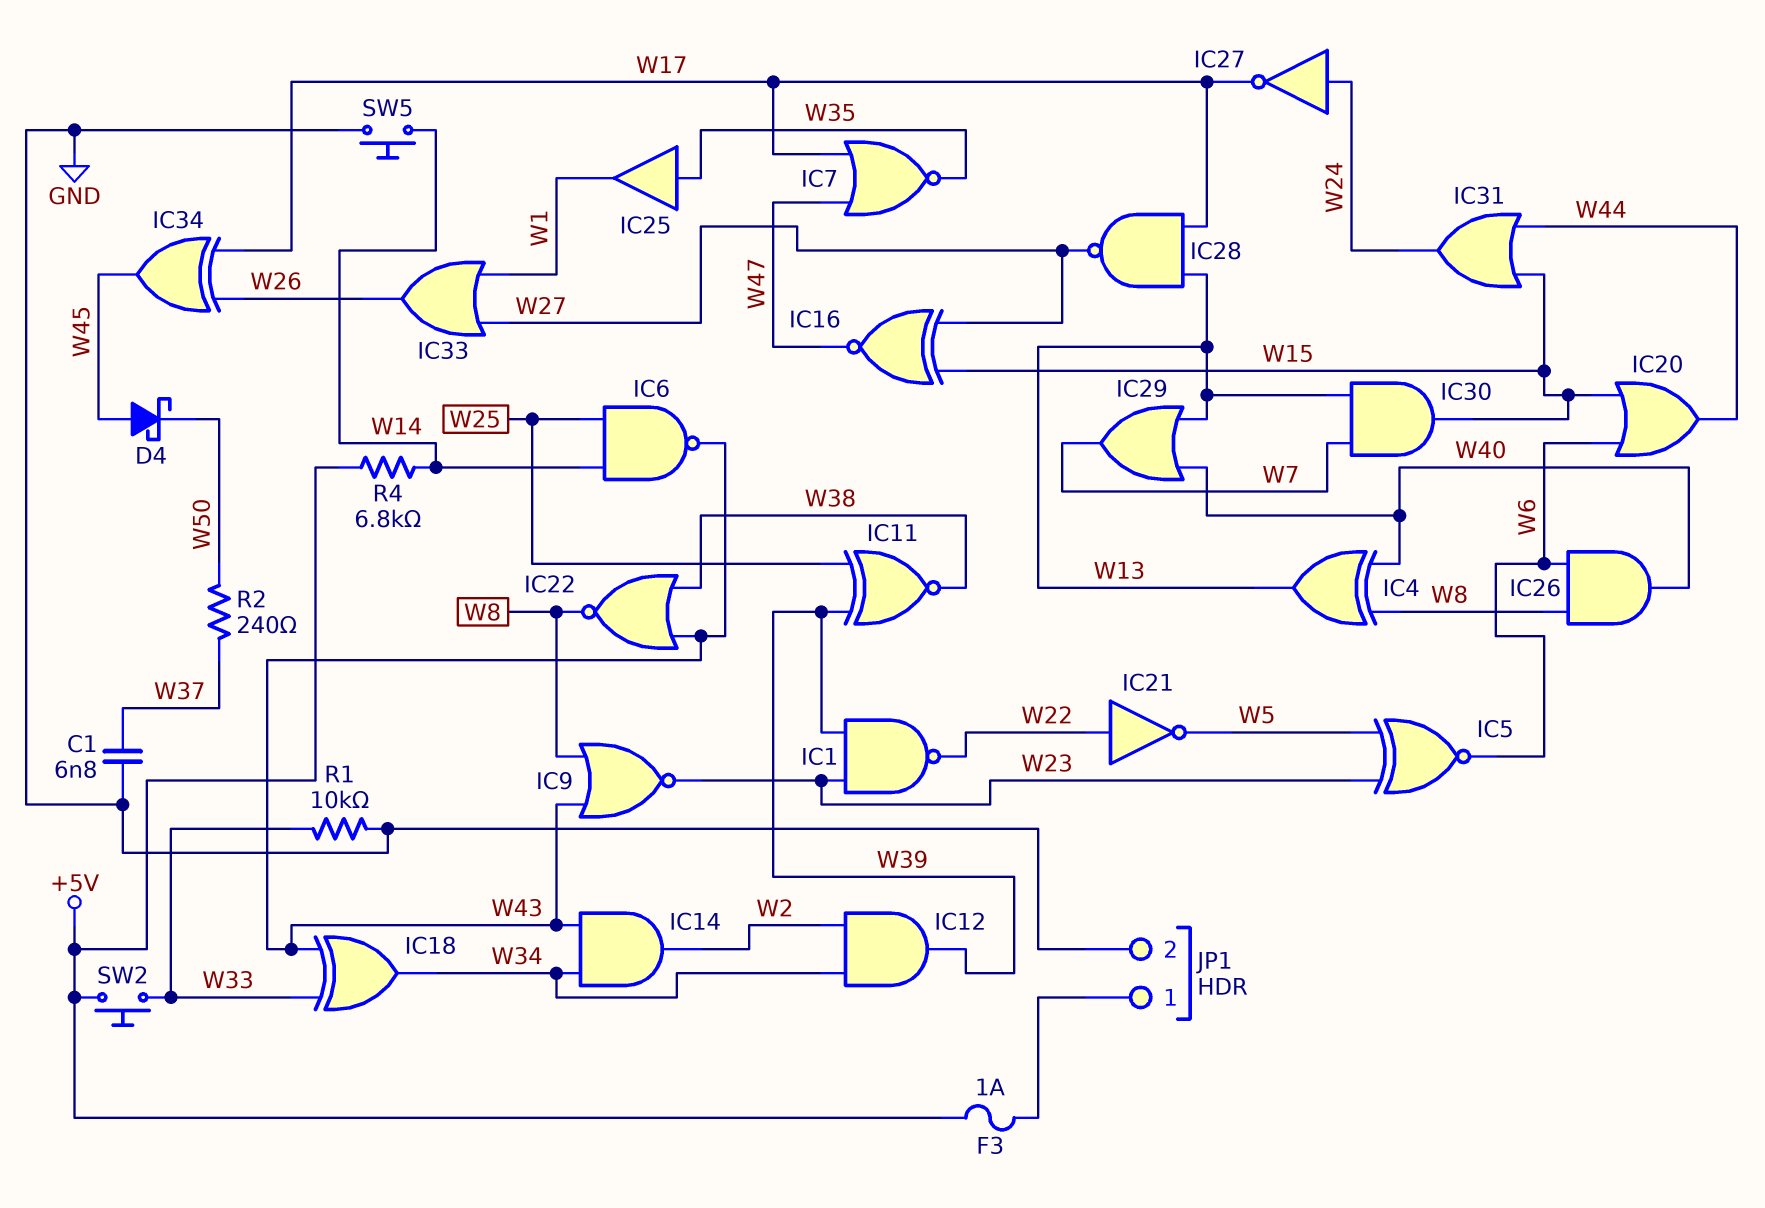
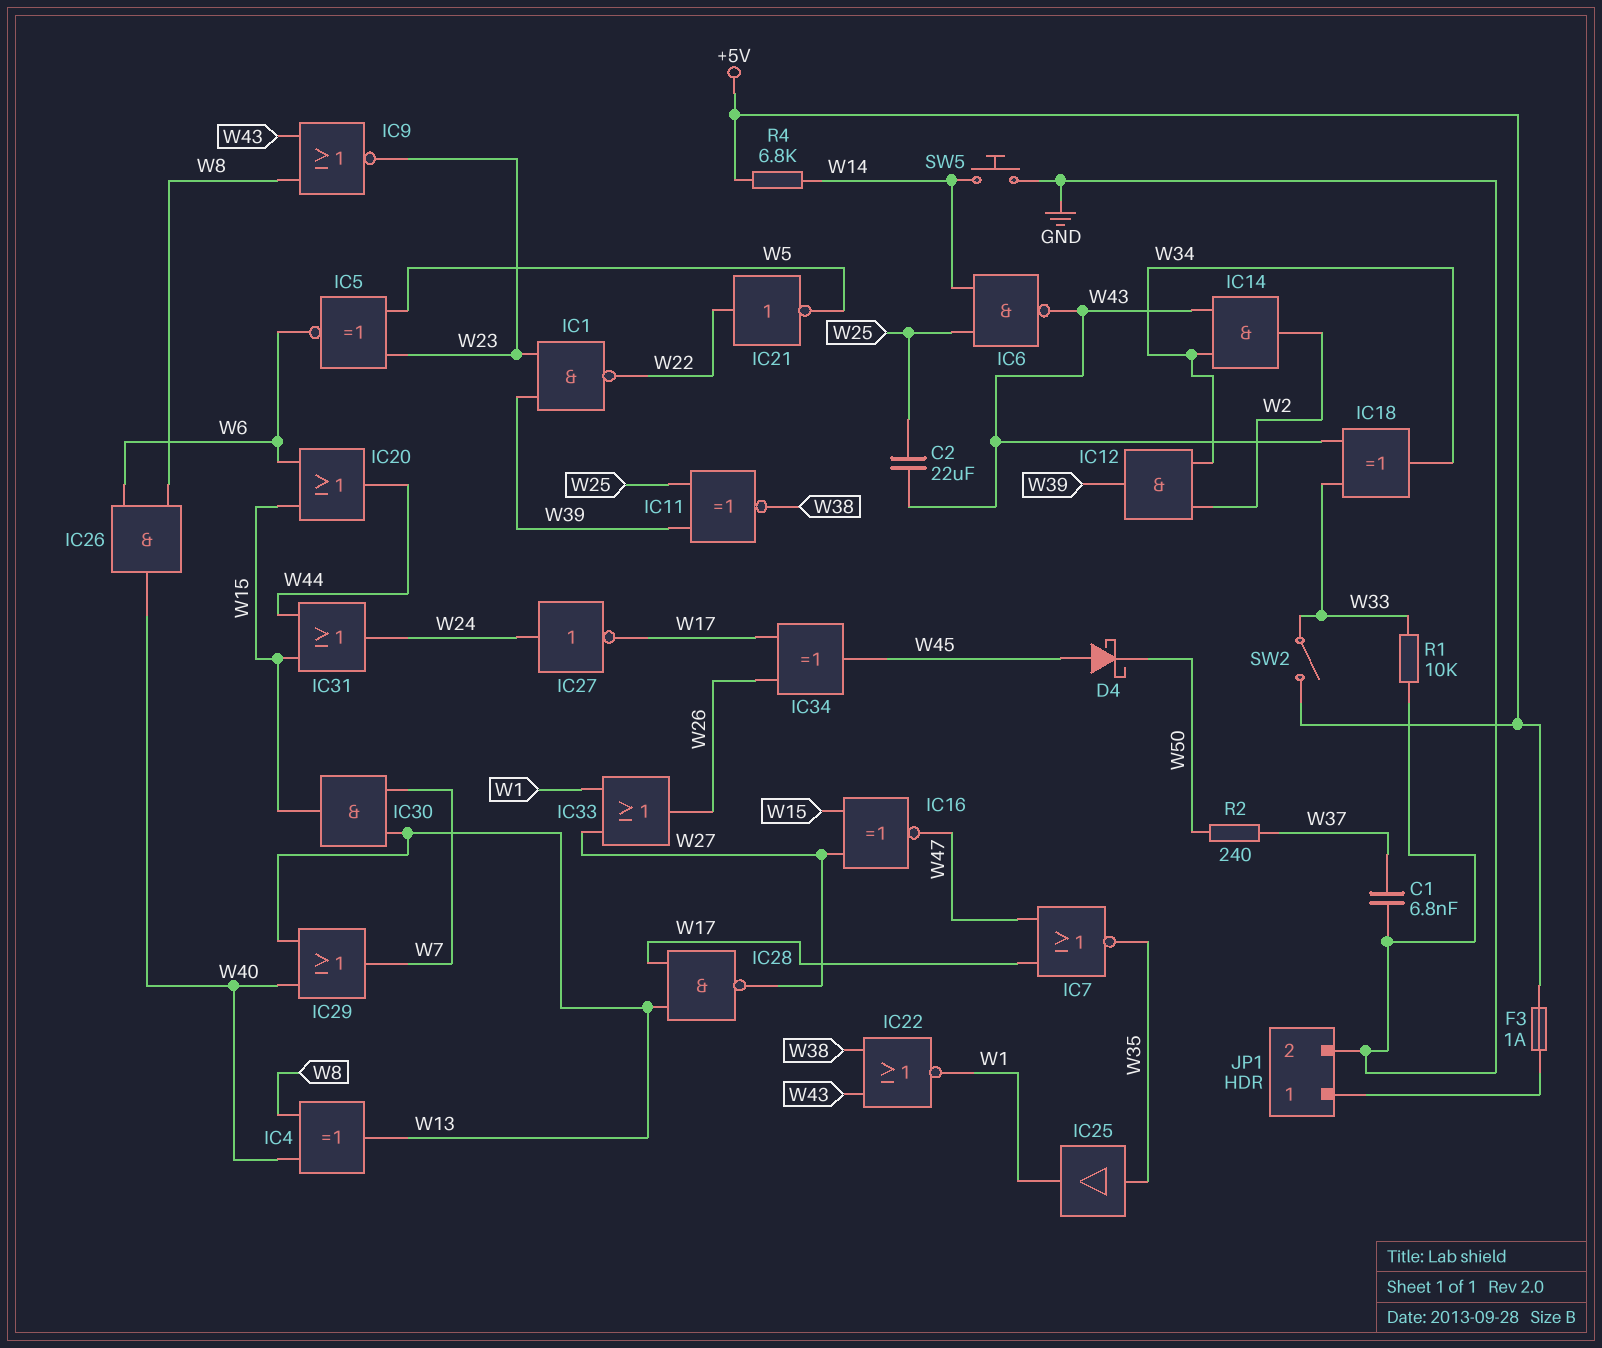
C2: none -> 22uF (W25, W43)
IC22: NOR (in W38, in W43, out W8) -> NOR (in W38, in W43, out W1)
SW2: button (+5V, W33) -> switch (+5V, W33)

